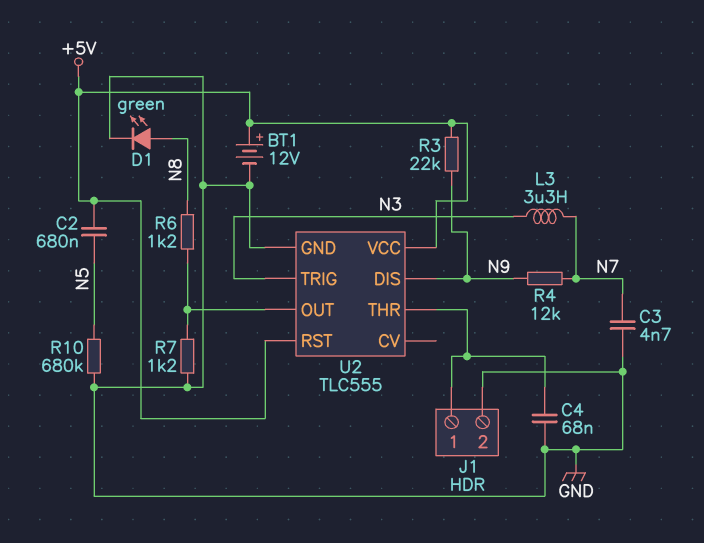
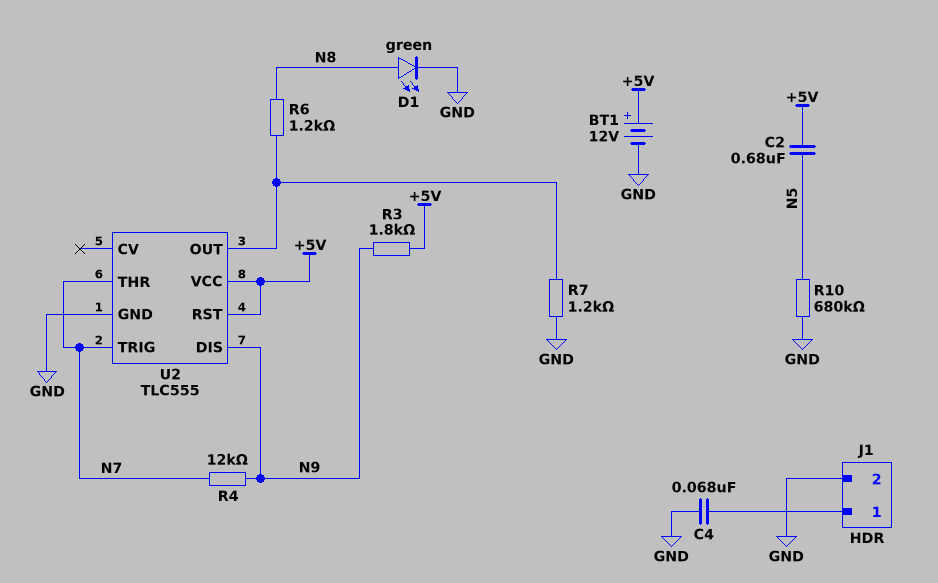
C3: 4.7nF (GND, N7) -> none
L3: 3.3uH (N3, N7) -> none
R3: 22k (+5V, N9) -> 1.8k (+5V, N9)
U2 pin THR: J1/1 -> N7
U2 pin TRIG: N3 -> N7

